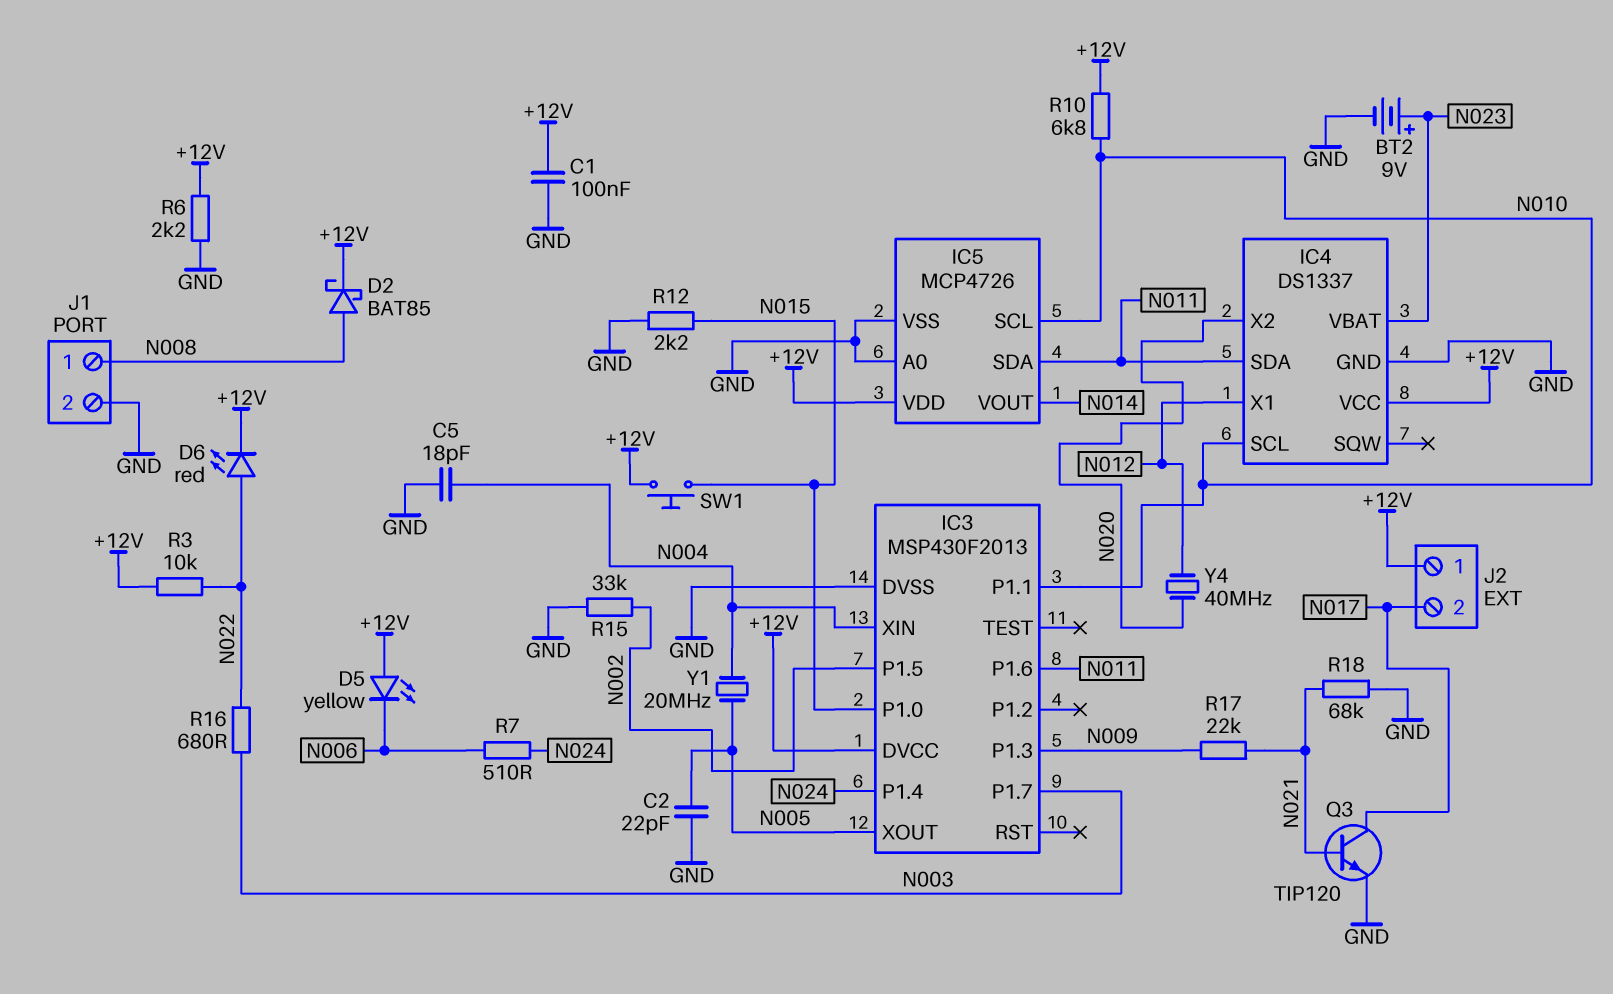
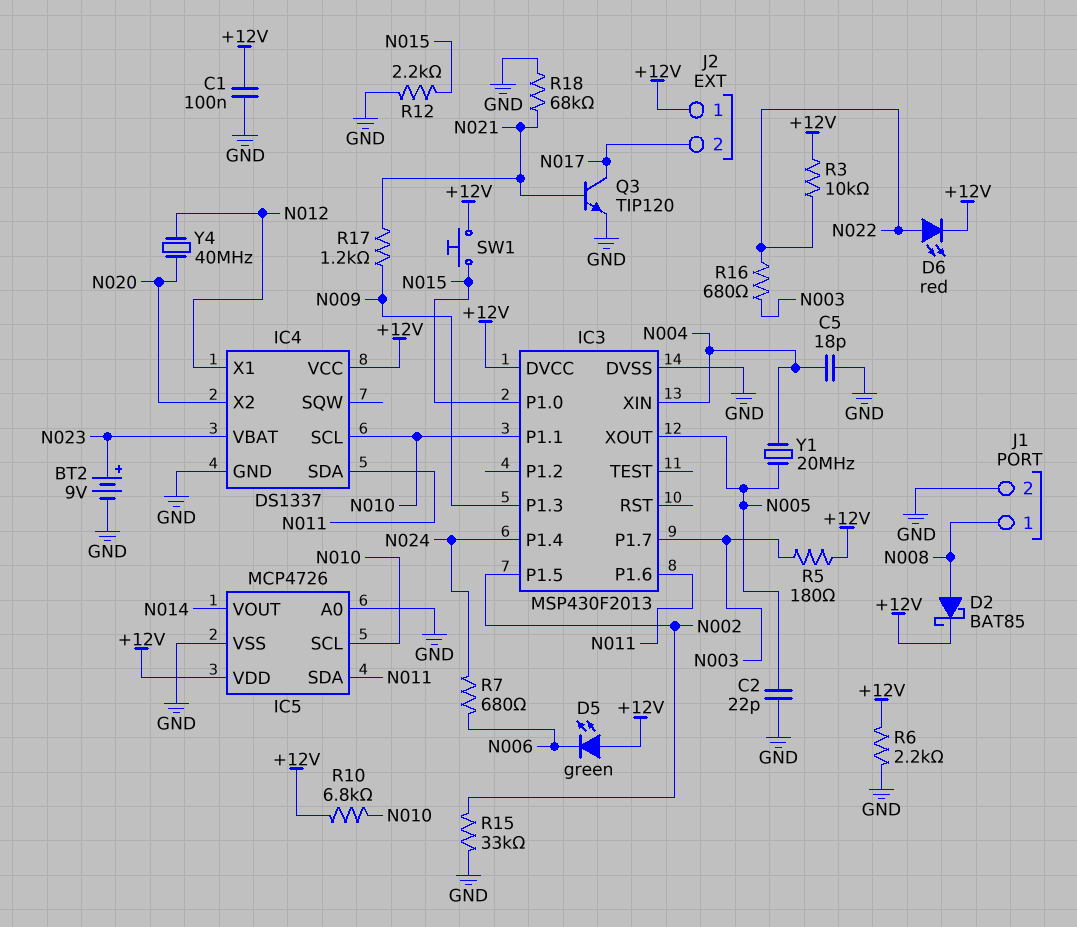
D5: LED yellow (A +12V, K N006) -> LED green (A +12V, K N006)
R5: none -> 180 (+12V, N003)
R7: 510 (N006, N024) -> 680 (N006, N024)
R17: 22k (N009, N021) -> 1.2k (N009, N021)

